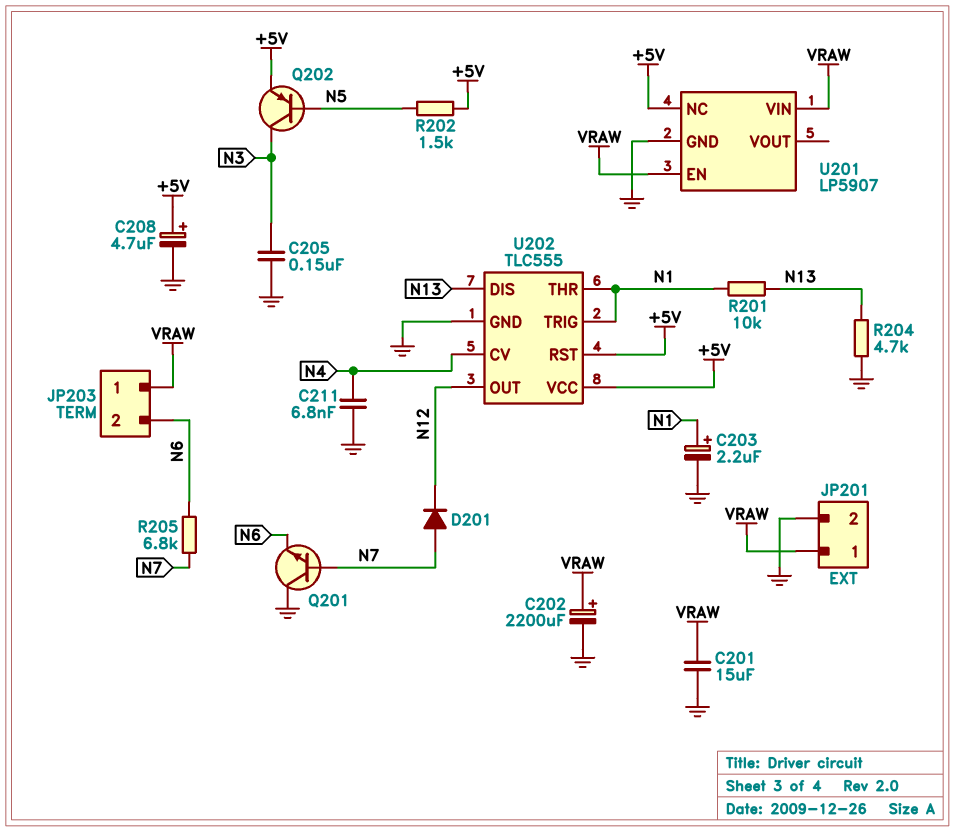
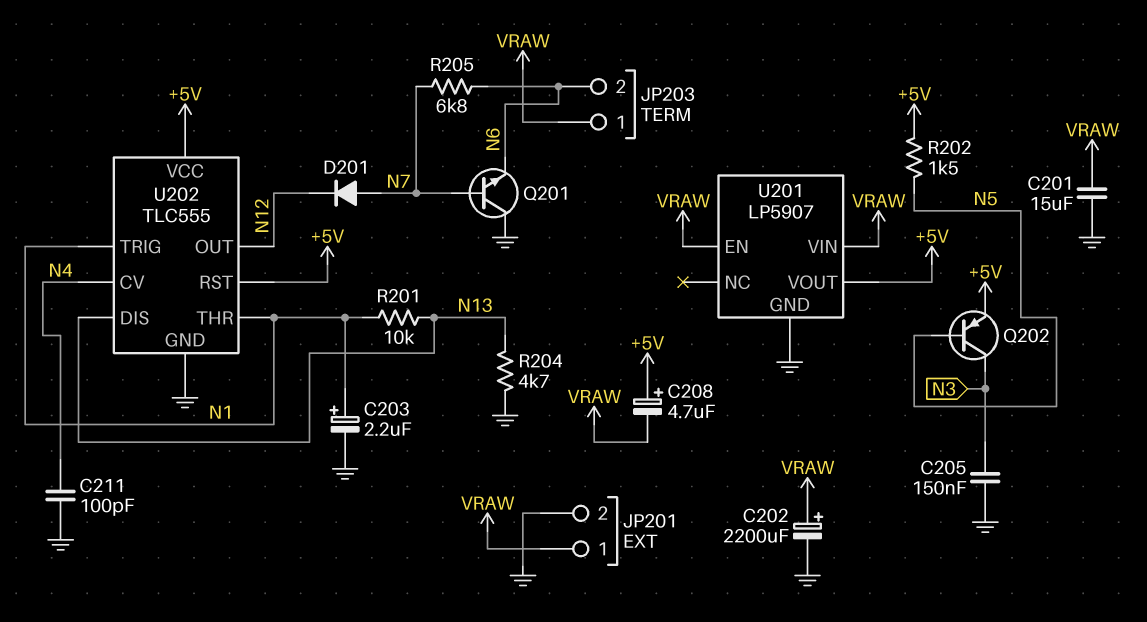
C208: 4.7uF (plus +5V, minus GND) -> 4.7uF (plus +5V, minus VRAW)
C211: 6.8nF (GND, N4) -> 100pF (GND, N4)
U201 pin NC: +5V -> none
U201 pin VOUT: none -> +5V

